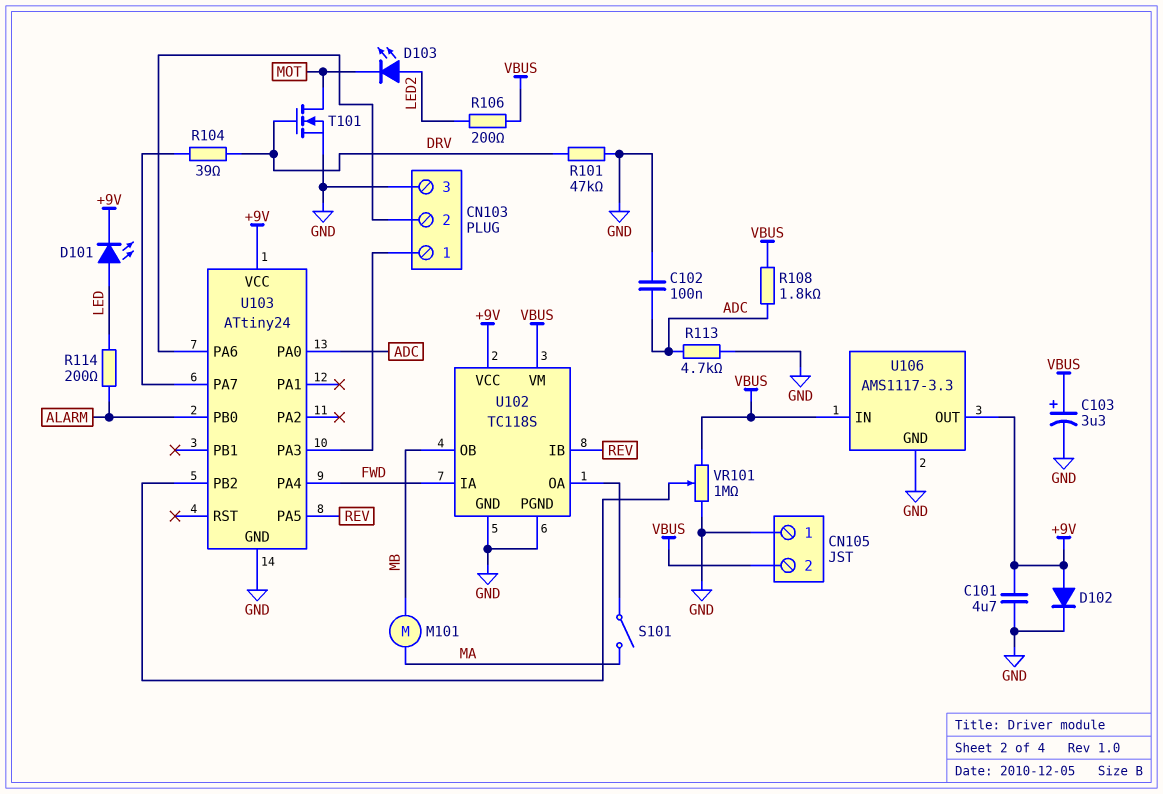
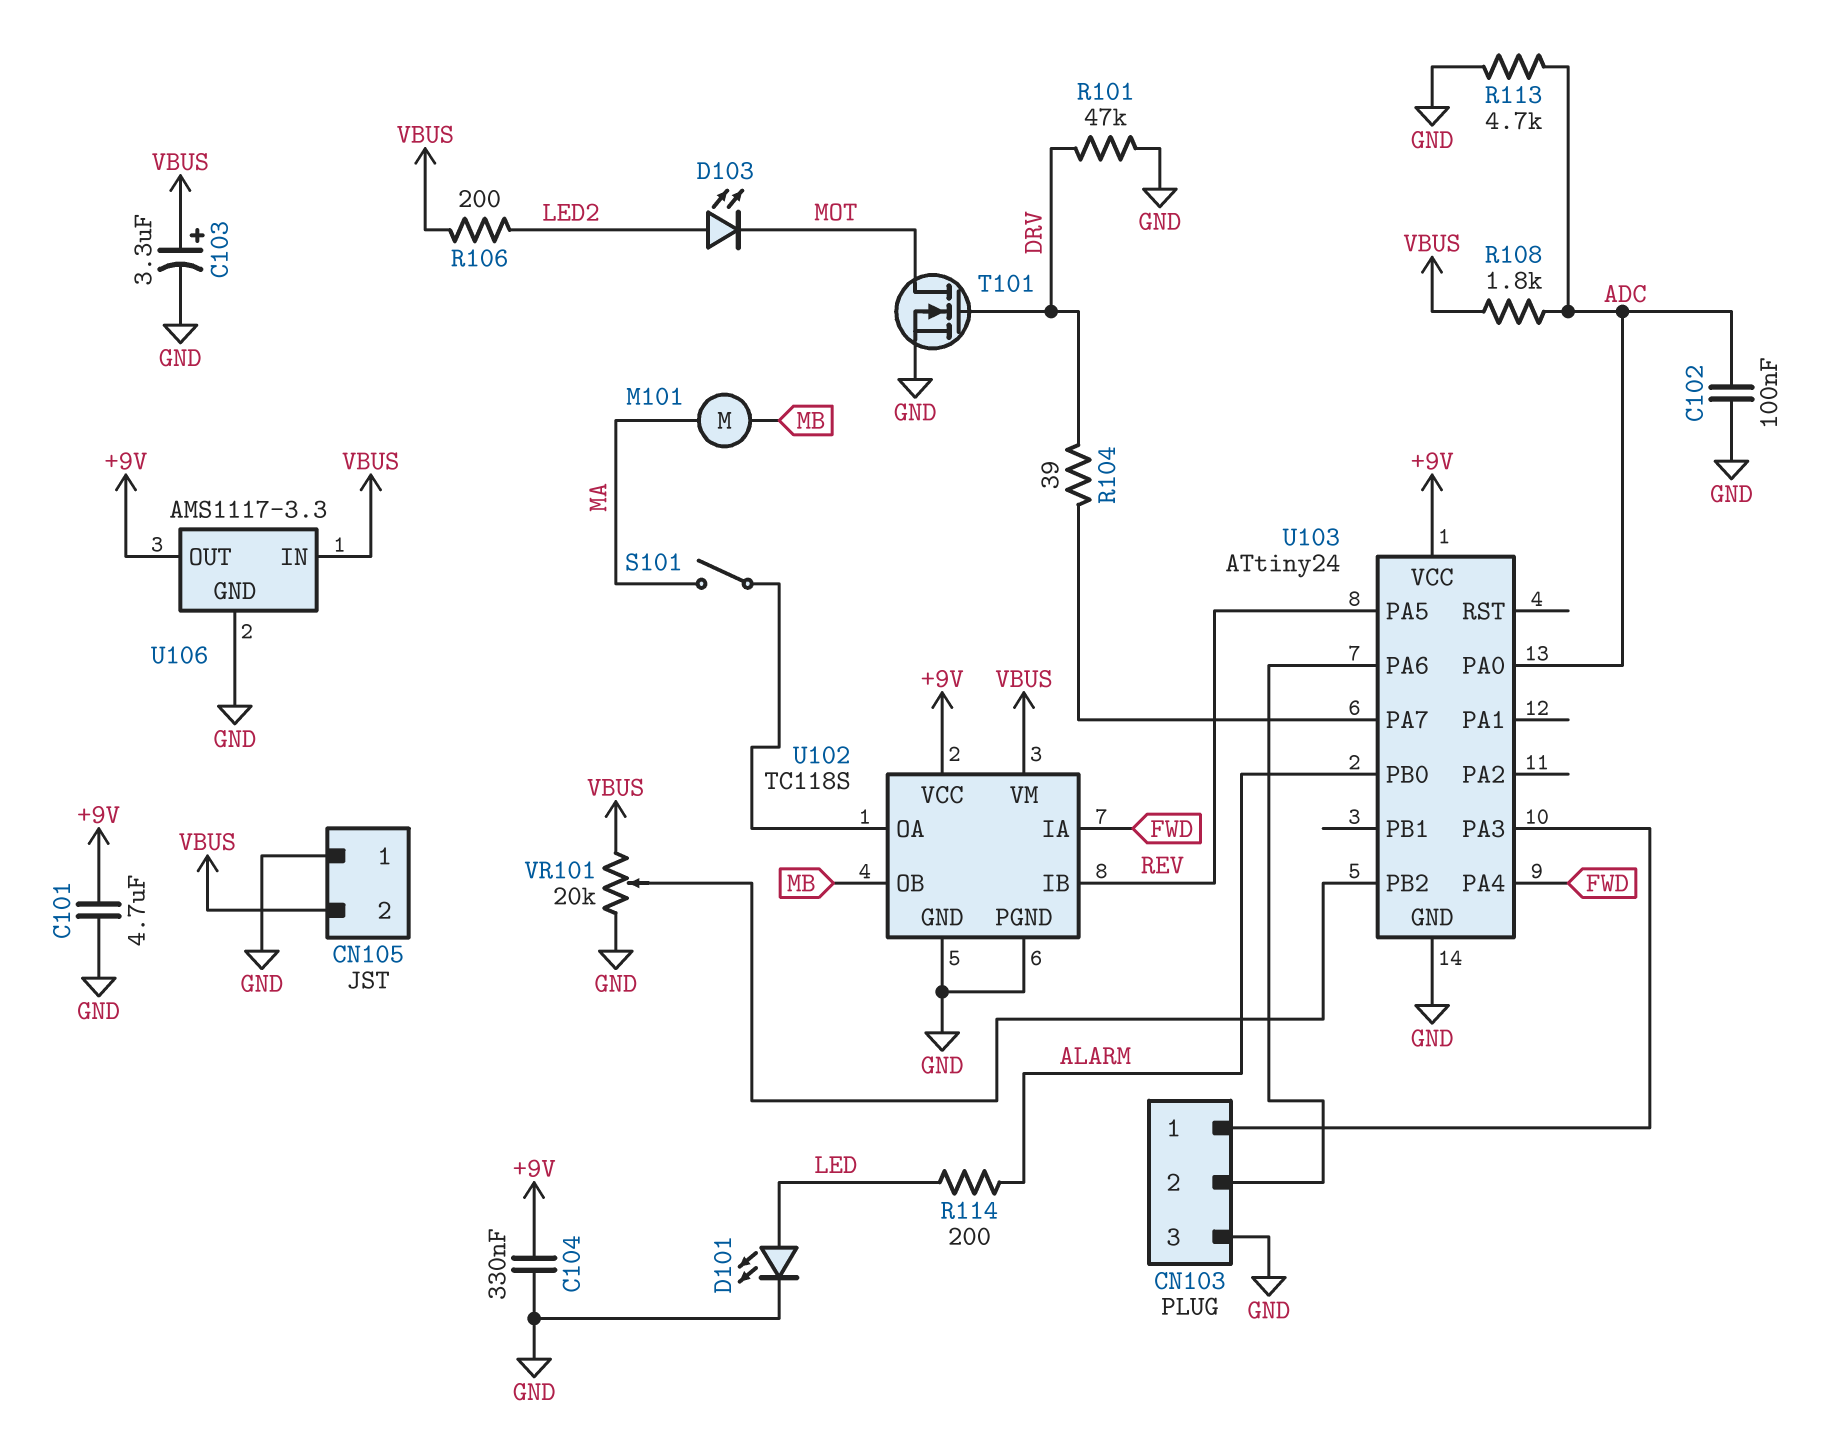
C104: none -> 330nF (+9V, GND)
D101: LED (A LED, K +9V) -> LED (A LED, K GND)
D102: diode (A +9V, K GND) -> none
VR101: 1M (GND, VBUS, wiper U103/PB2) -> 20k (GND, VBUS, wiper U103/PB2)

